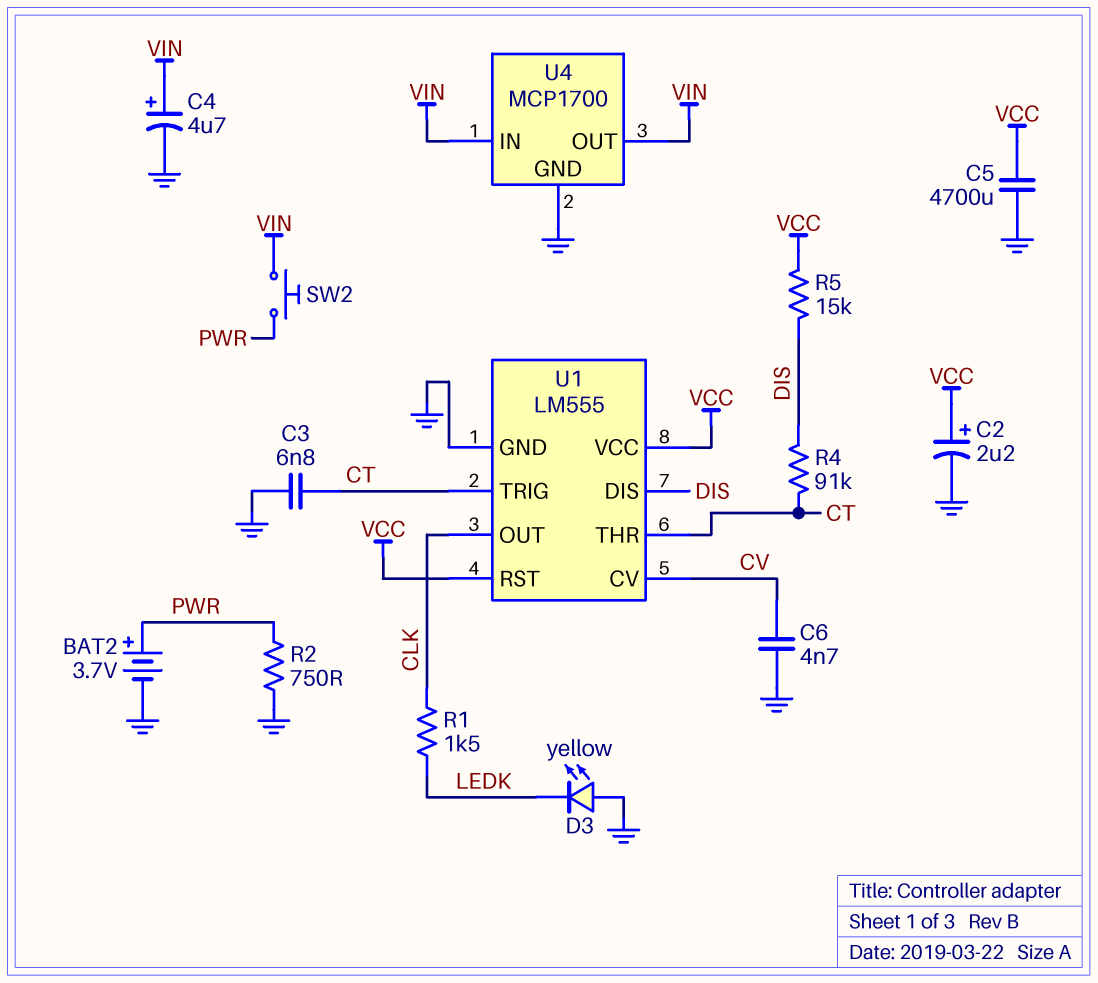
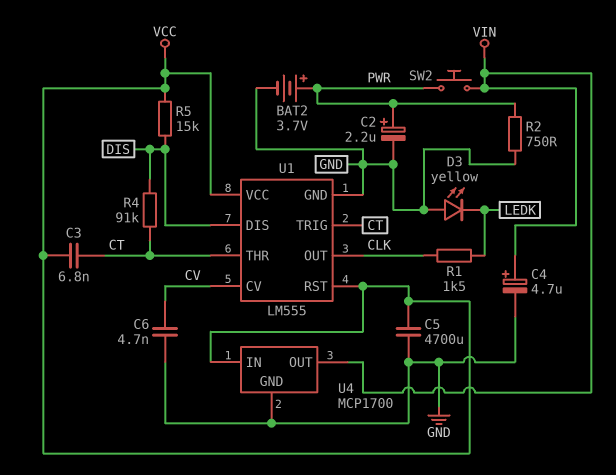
C2: 2.2uF (plus VCC, minus GND) -> 2.2uF (plus PWR, minus GND)
C3: 6.8nF (CT, GND) -> 6.8nF (CT, VCC)
U4 pin IN: VIN -> VCC

